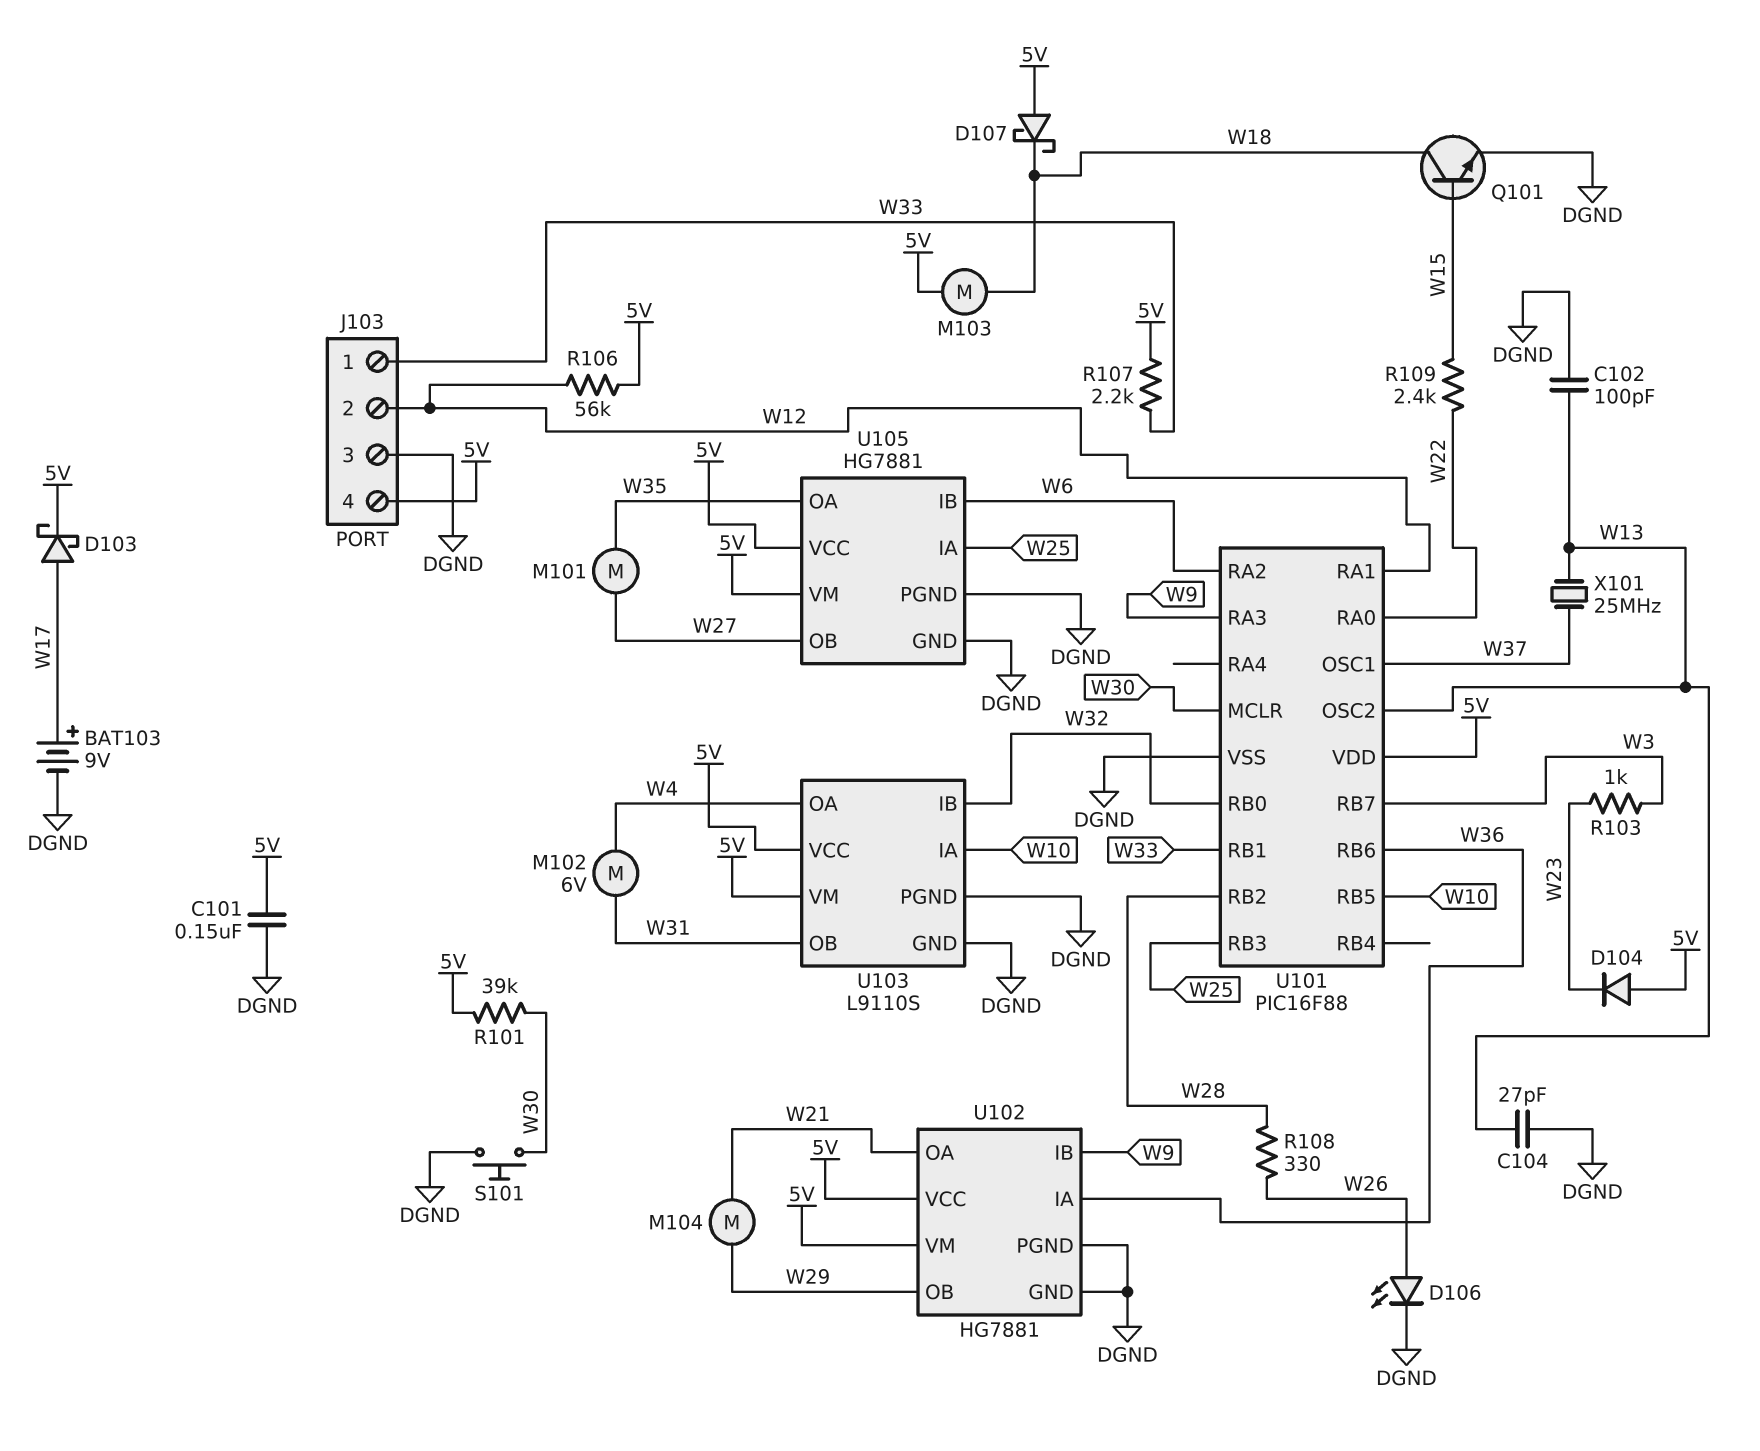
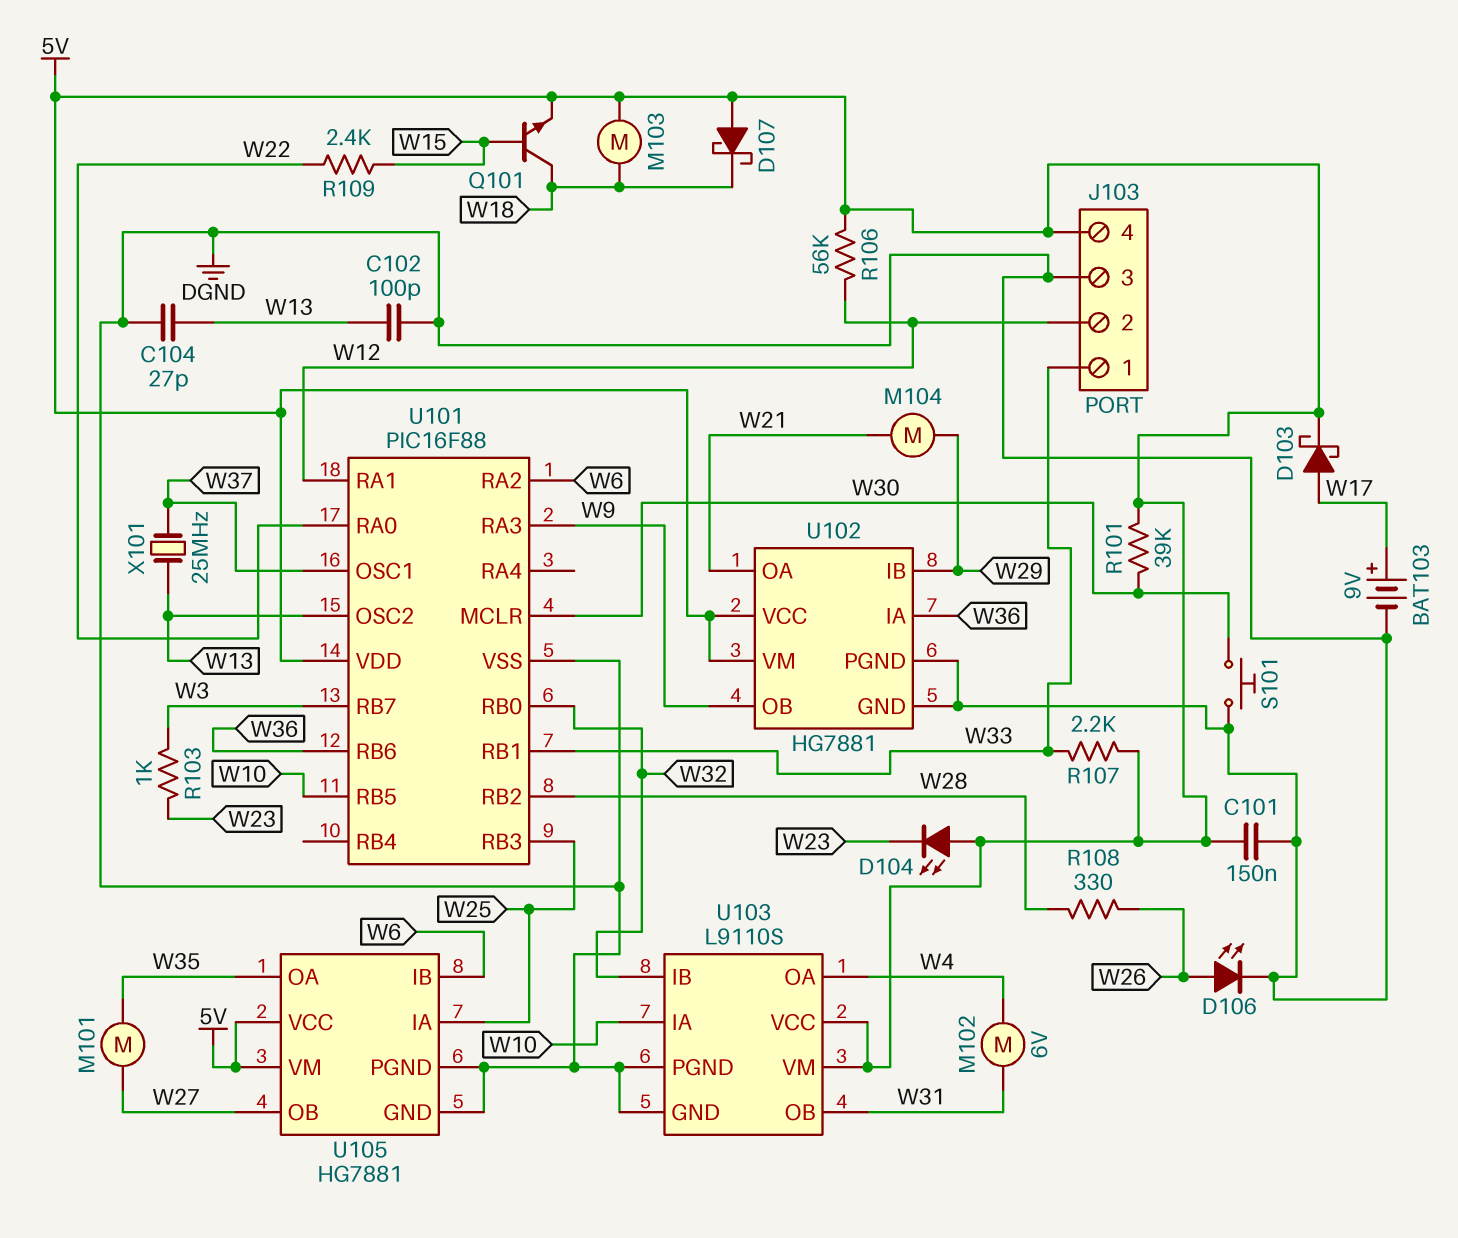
D104: diode (A 5V, K W23) -> LED (A 5V, K W23)
Q101: NPN (B W15, C W18, E DGND) -> NPN (B W15, C W18, E 5V)
U102 pin IB: W9 -> W29
U102 pin OB: W29 -> W9

